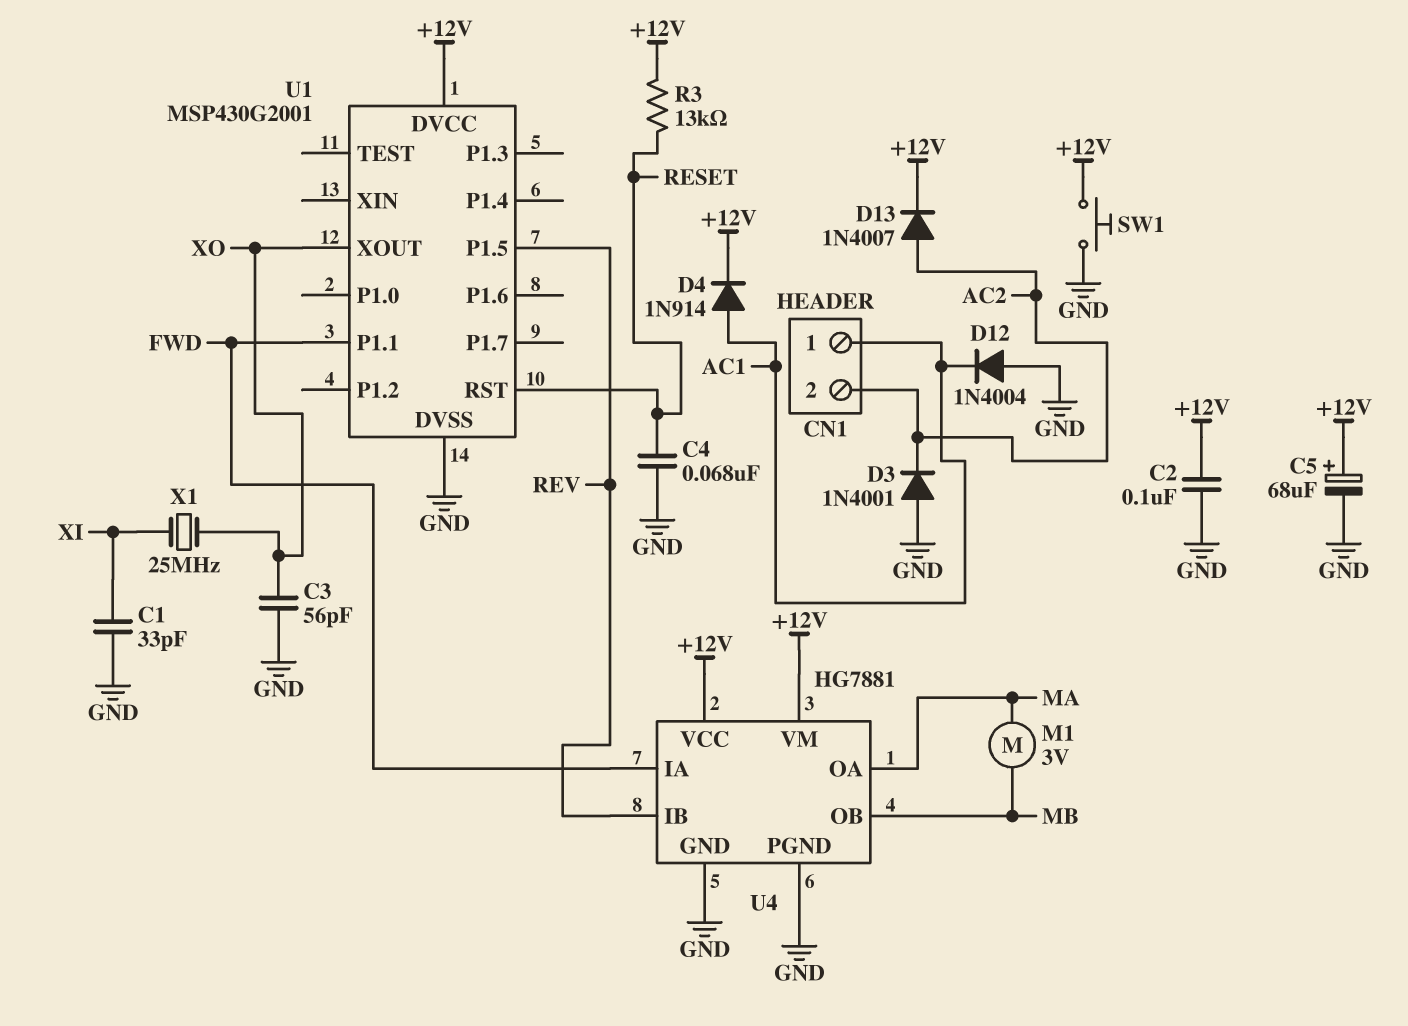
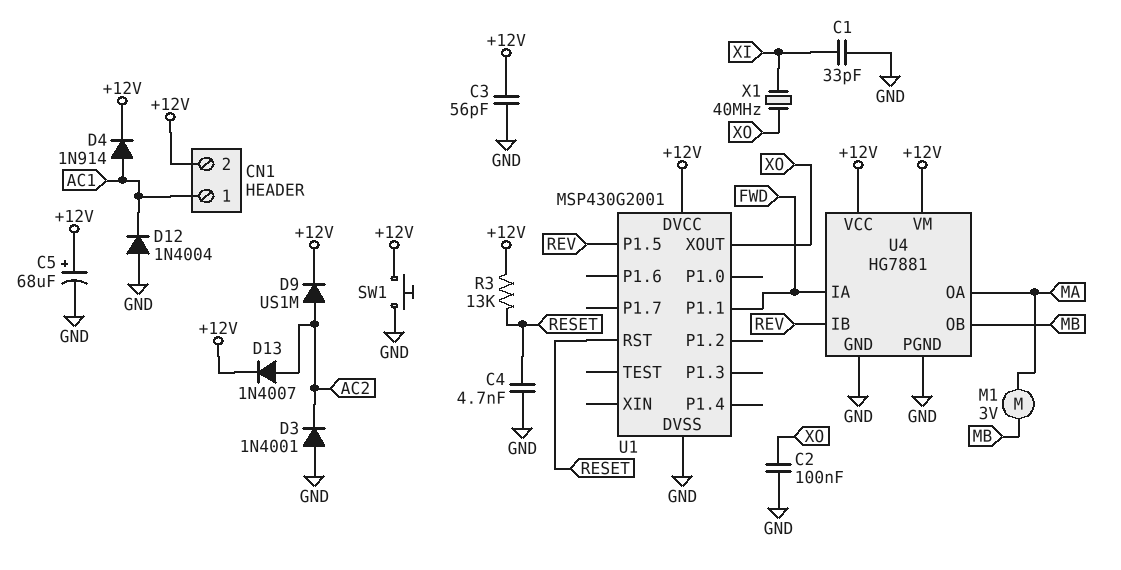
C2: 100nF (+12V, GND) -> 100nF (GND, XO)
C3: 56pF (GND, XO) -> 56pF (+12V, GND)
C4: 68nF (GND, RESET) -> 4.7nF (GND, RESET)
CN1 pin 2: AC2 -> +12V
D9: none -> diode US1M (A AC2, K +12V)
X1: 25MHz (XI, XO) -> 40MHz (XI, XO)

